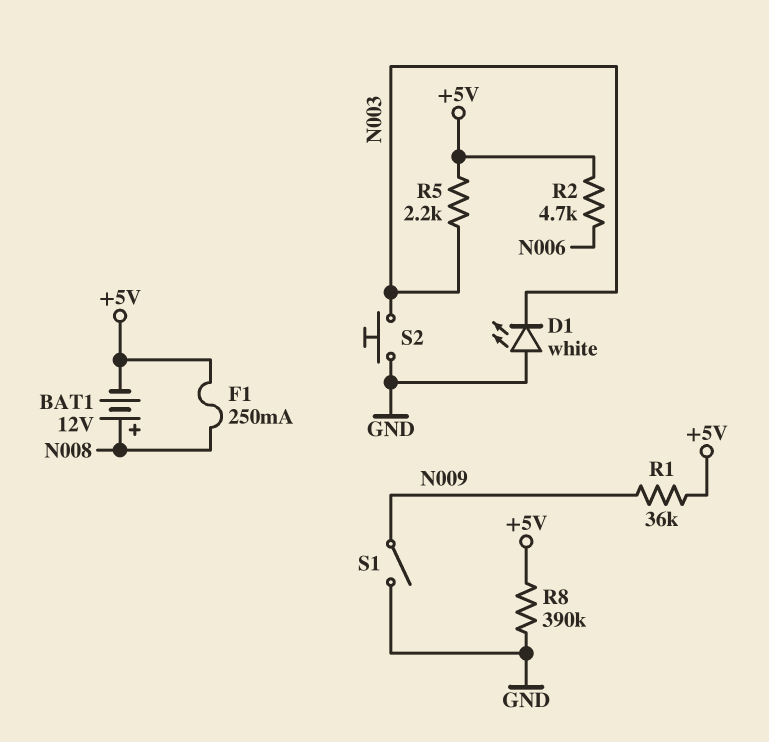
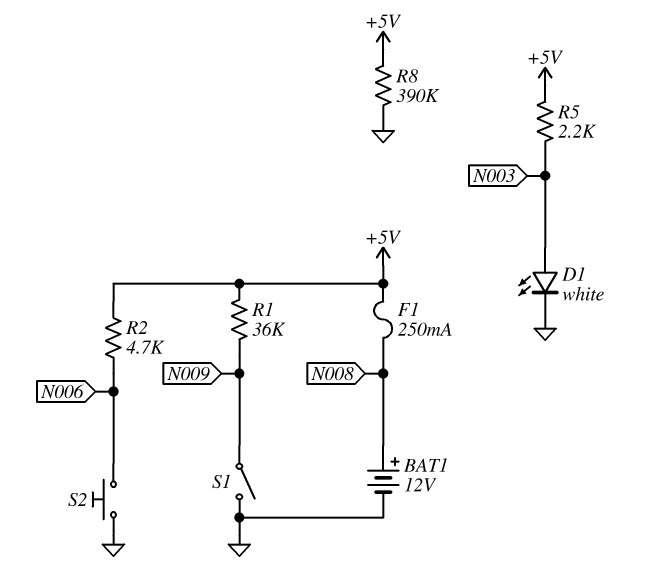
BAT1: 12V (plus N008, minus +5V) -> 12V (plus N008, minus GND)
D1: LED white (A GND, K N003) -> LED white (A N003, K GND)
S2: button (GND, N003) -> button (GND, N006)

